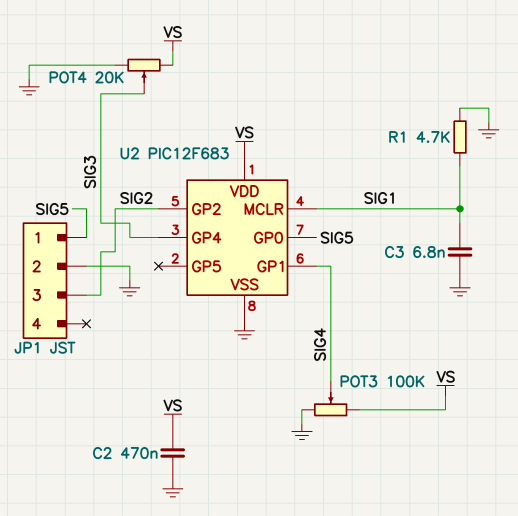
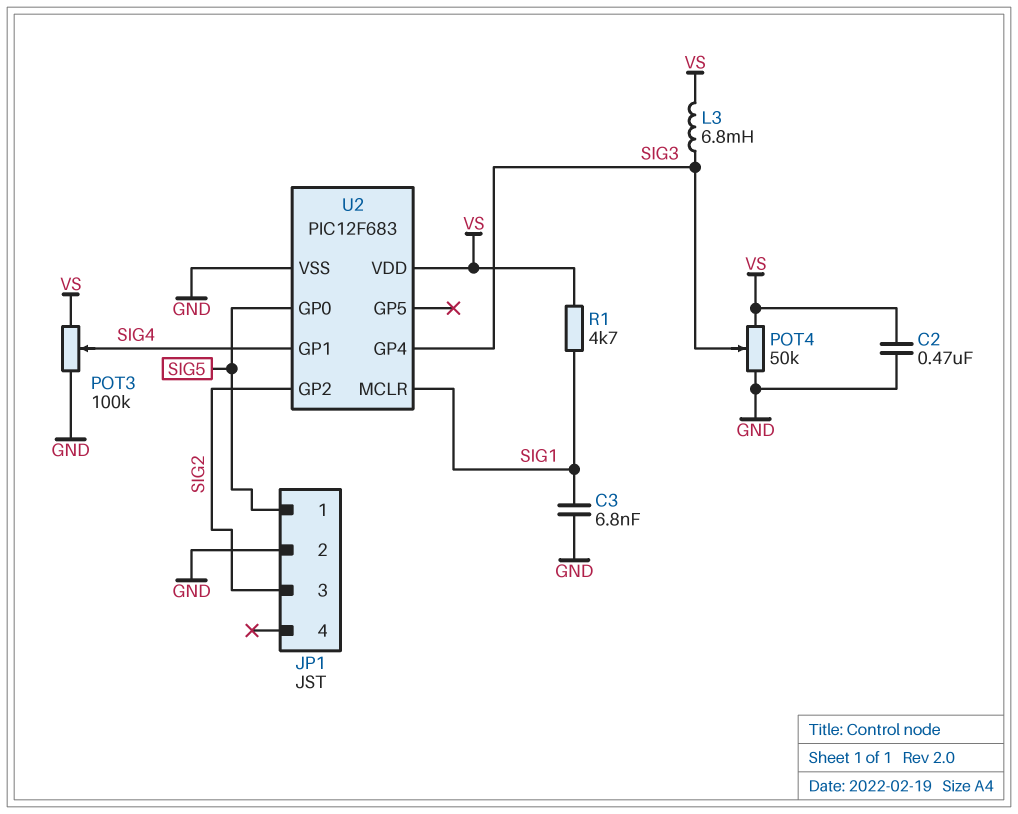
L3: none -> 6.8mH (SIG3, VS)
POT4: 20k (GND, VS, wiper SIG3) -> 50k (GND, VS, wiper SIG3)
R1: 4.7k (GND, SIG1) -> 4.7k (SIG1, VS)

